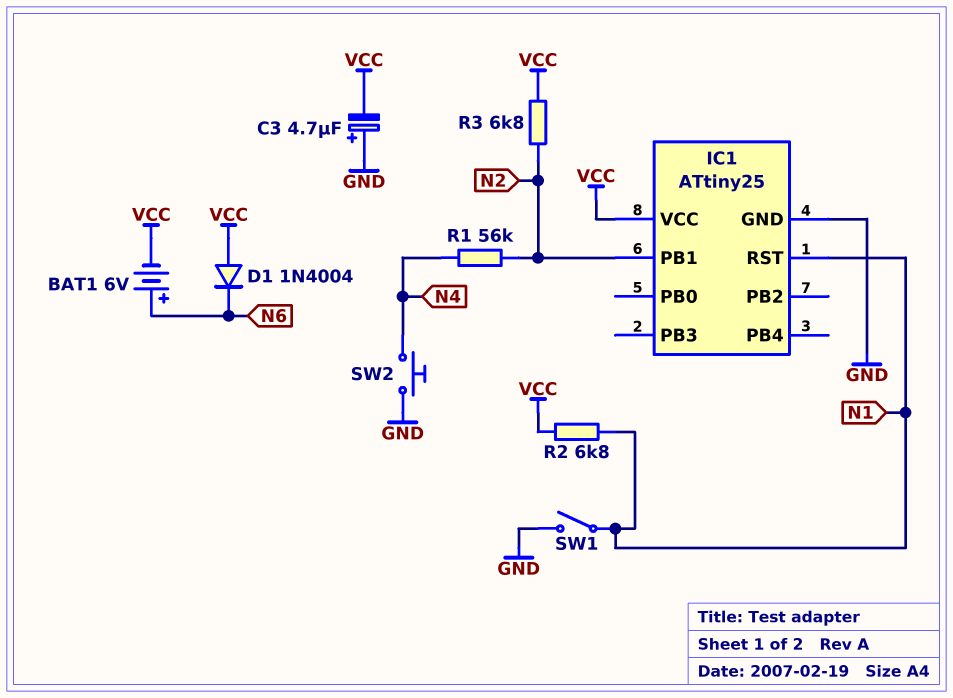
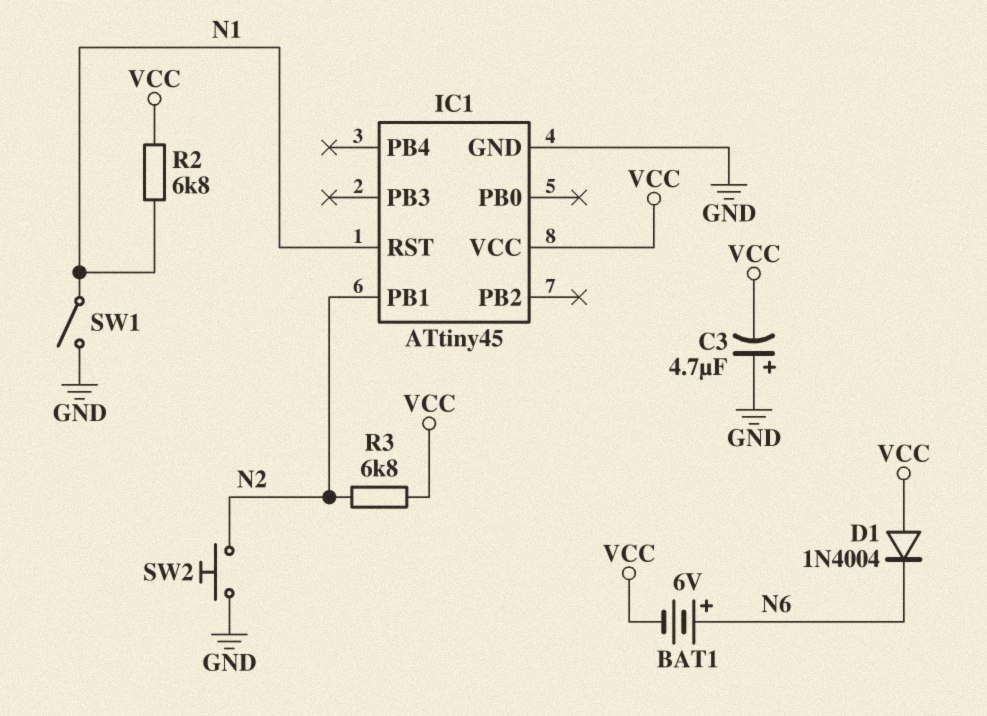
IC1: ATtiny25 -> ATtiny45
R1: 56k (N2, N4) -> none
SW2: button (GND, N4) -> button (GND, N2)

